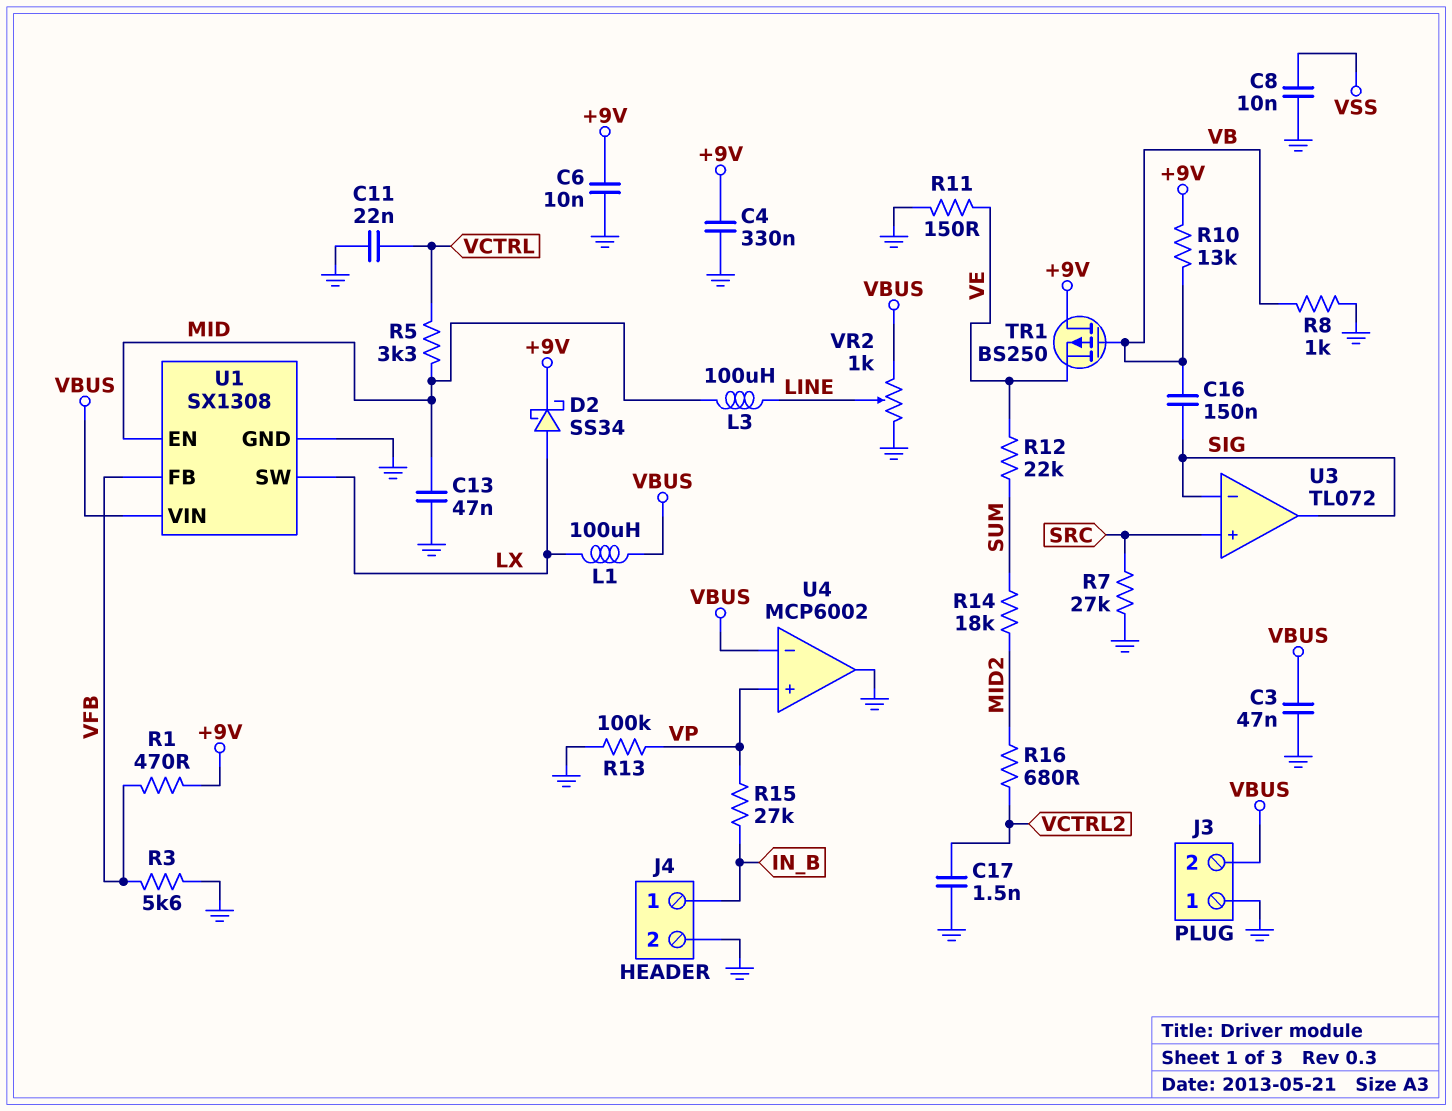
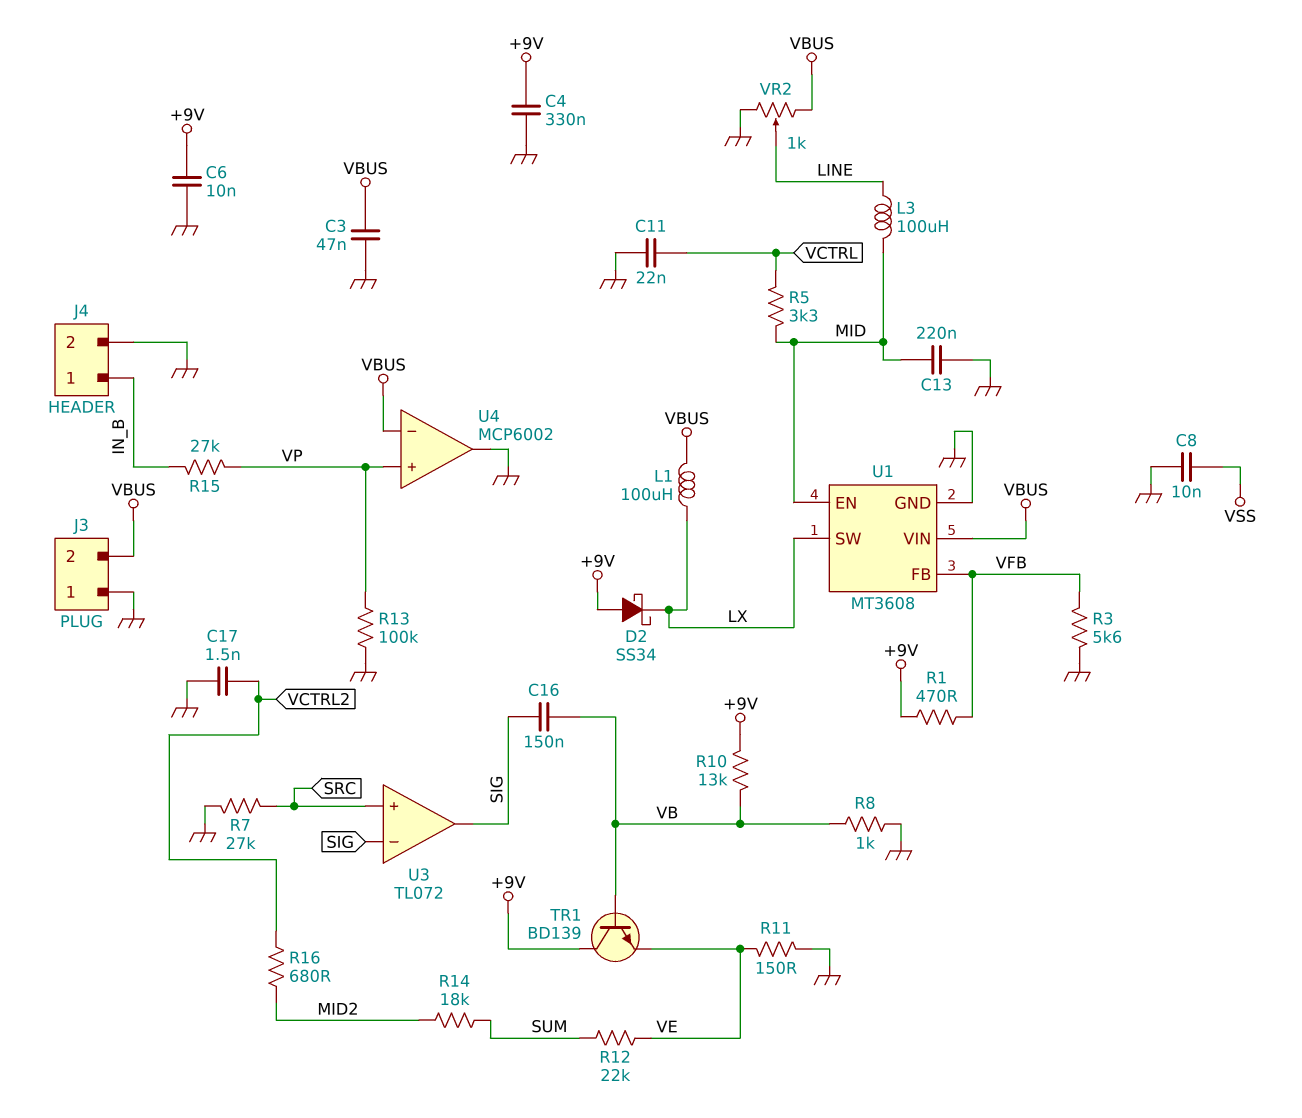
C13: 47nF (GND, MID) -> 220nF (GND, MID)
D2: schottky SS34 (A LX, K +9V) -> schottky SS34 (A +9V, K LX)
TR1: PMOS BS250 (G VB, D +9V, S VE) -> NPN BD139 (B VB, C +9V, E VE)
U1: SX1308 -> MT3608

